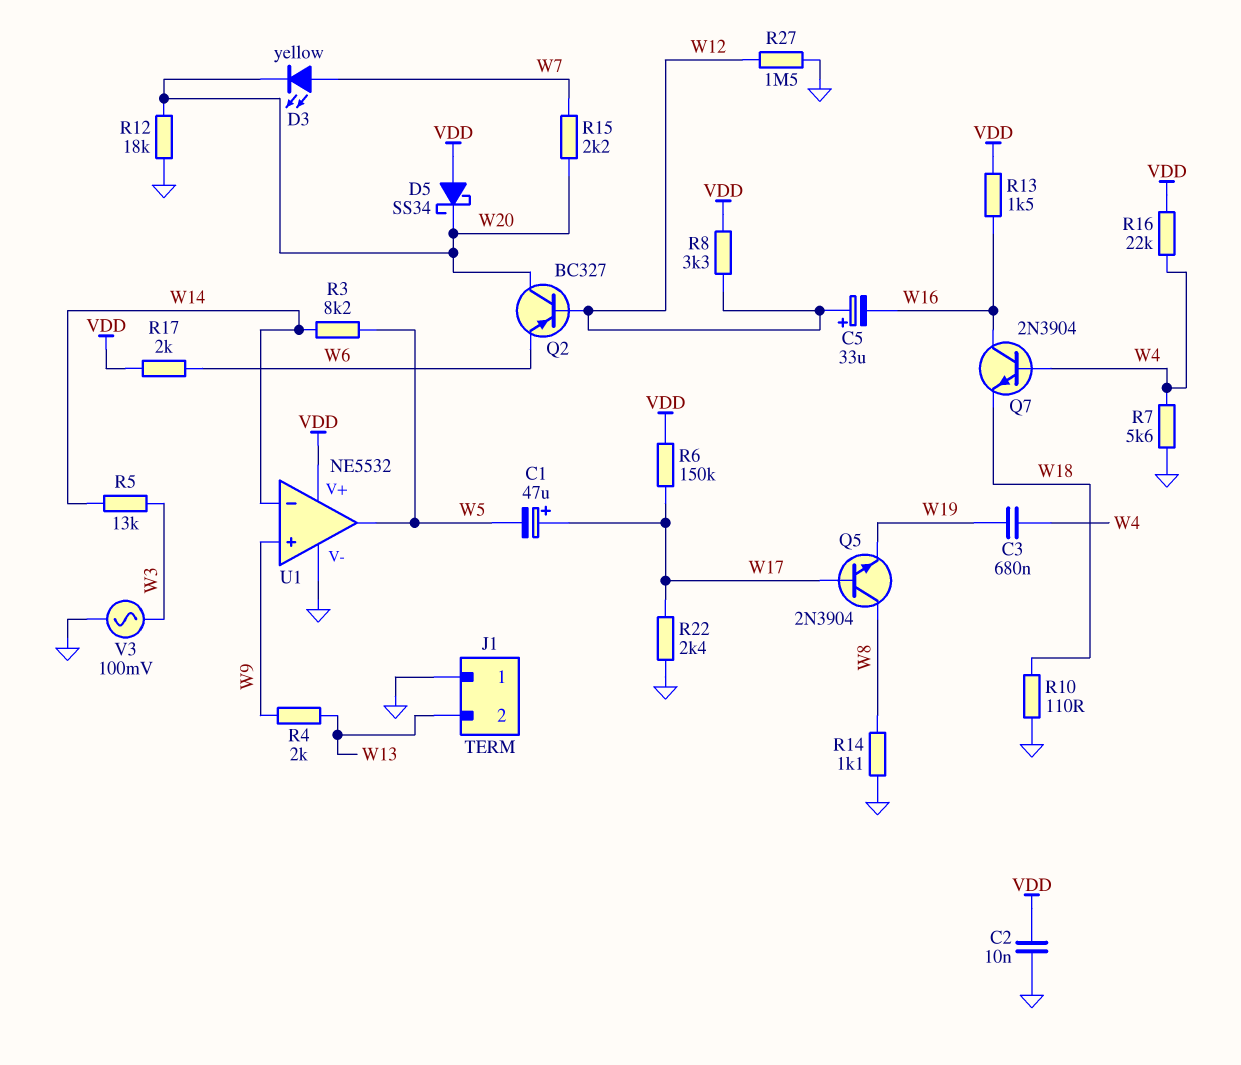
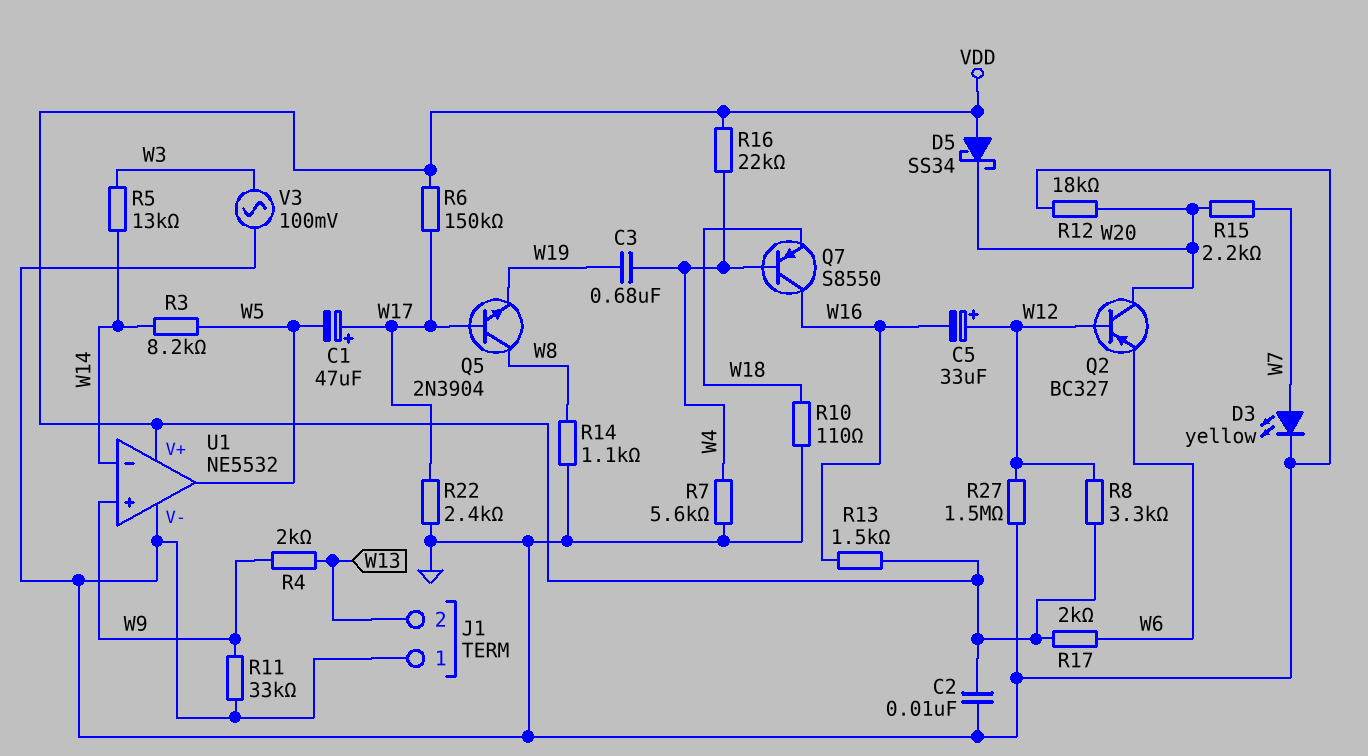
D3: LED yellow (A W7, K W20) -> LED yellow (A W7, K GND)
Q7: NPN 2N3904 (B W4, C W16, E W18) -> PNP S8550 (B W4, C W16, E W18)
R11: none -> 33k (GND, W9)

